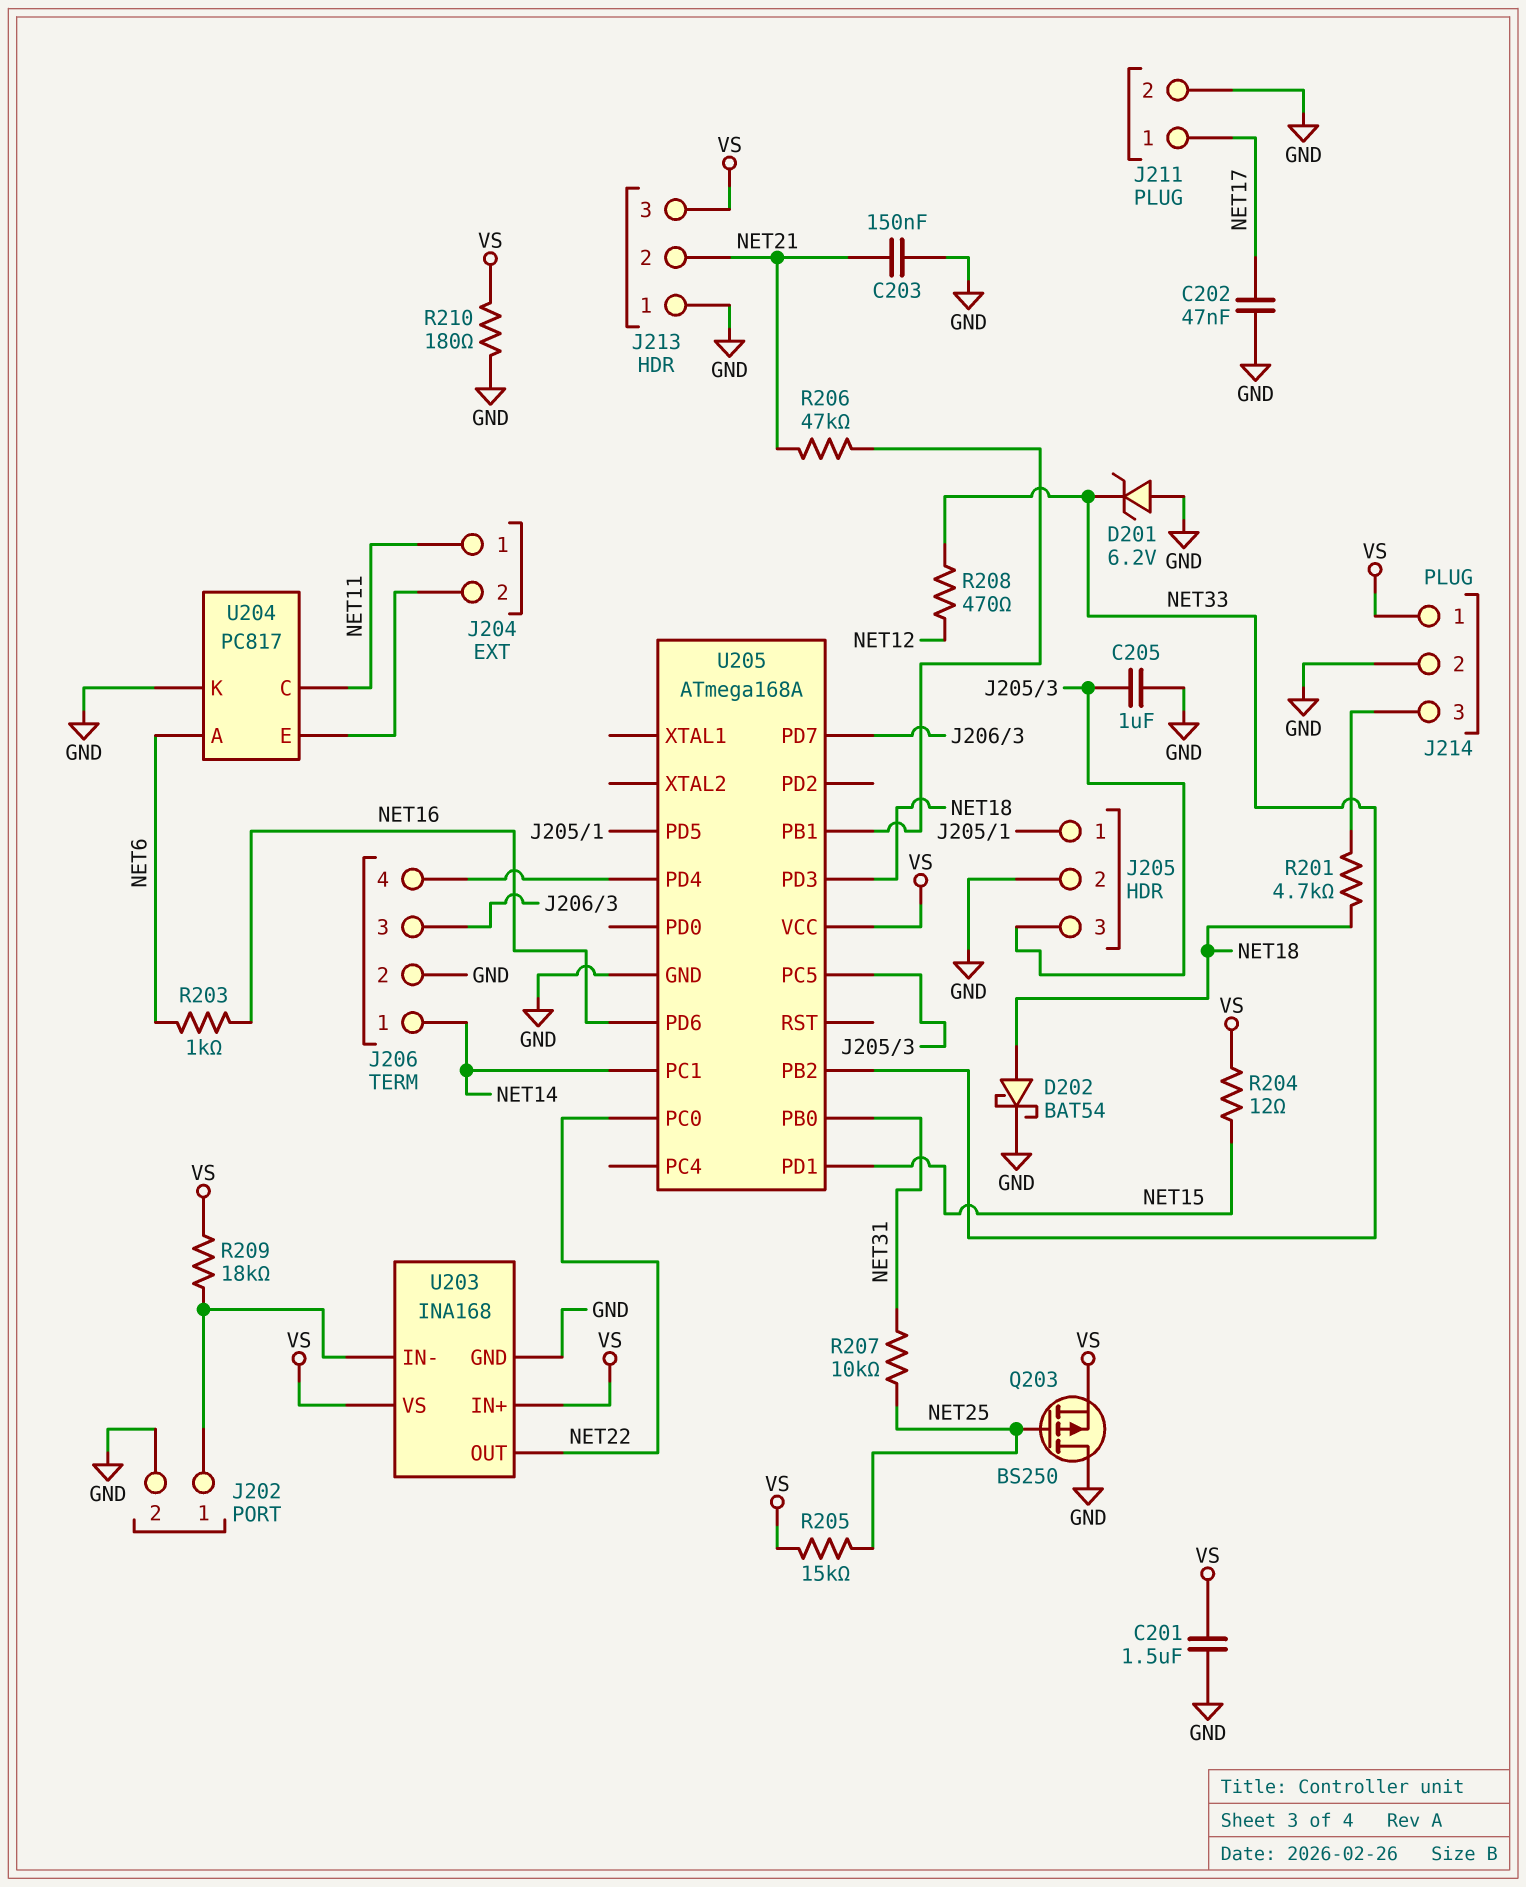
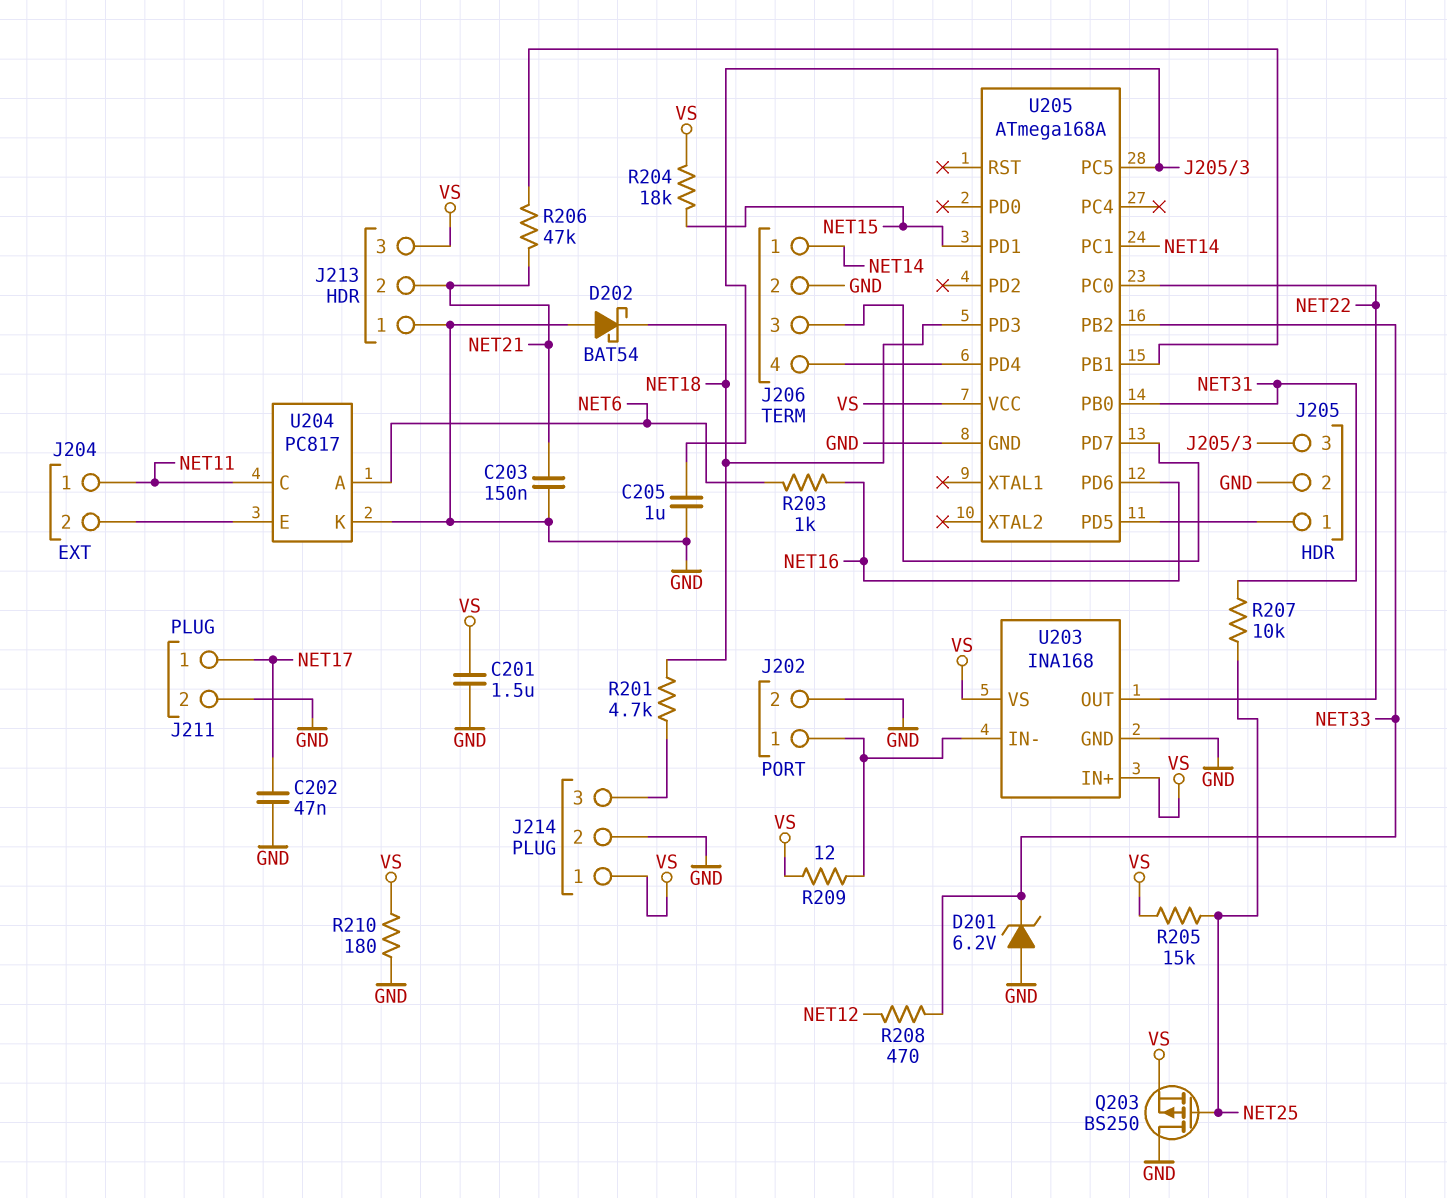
D202: schottky BAT54 (A NET18, K GND) -> schottky BAT54 (A GND, K NET18)
R204: 12 (NET15, VS) -> 18k (NET15, VS)
R209: 18k (J202/1, VS) -> 12 (J202/1, VS)

